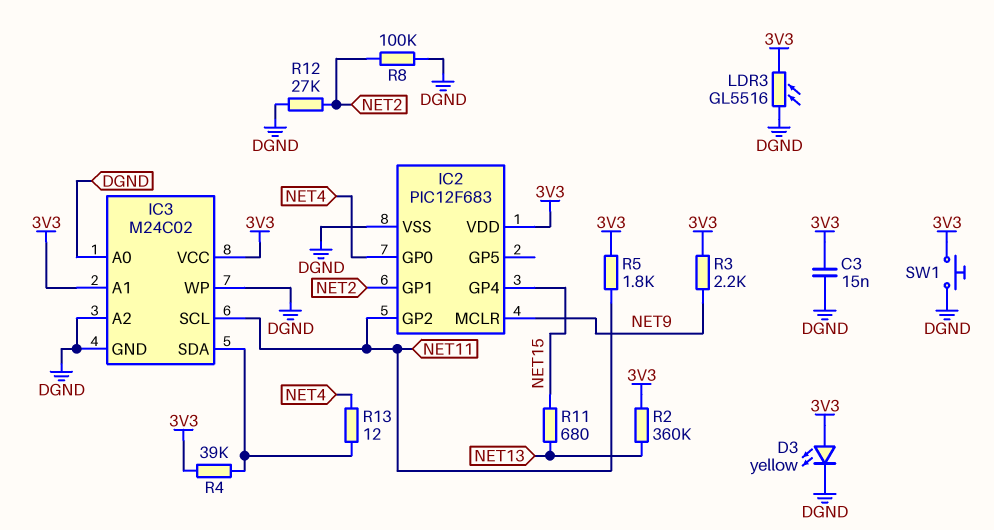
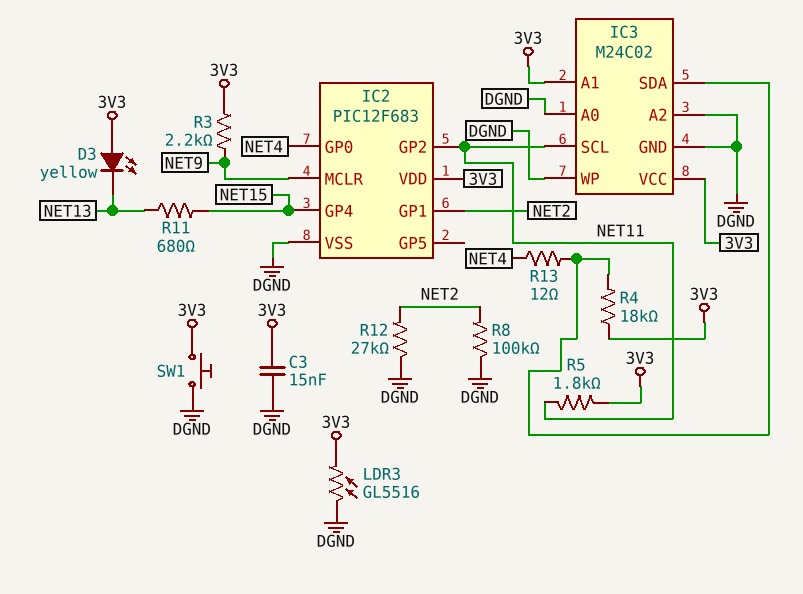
D3: LED yellow (A 3V3, K DGND) -> LED yellow (A 3V3, K NET13)
R2: 360k (3V3, NET13) -> none
R4: 39k (3V3, IC3/SDA) -> 18k (3V3, IC3/SDA)

